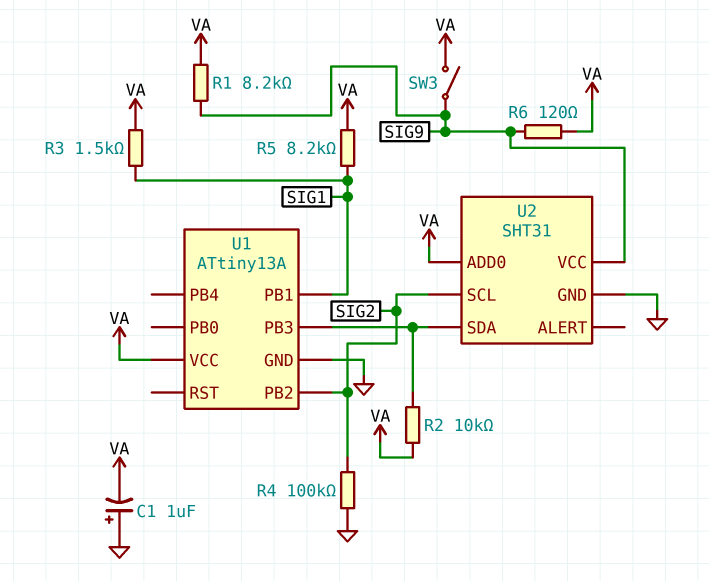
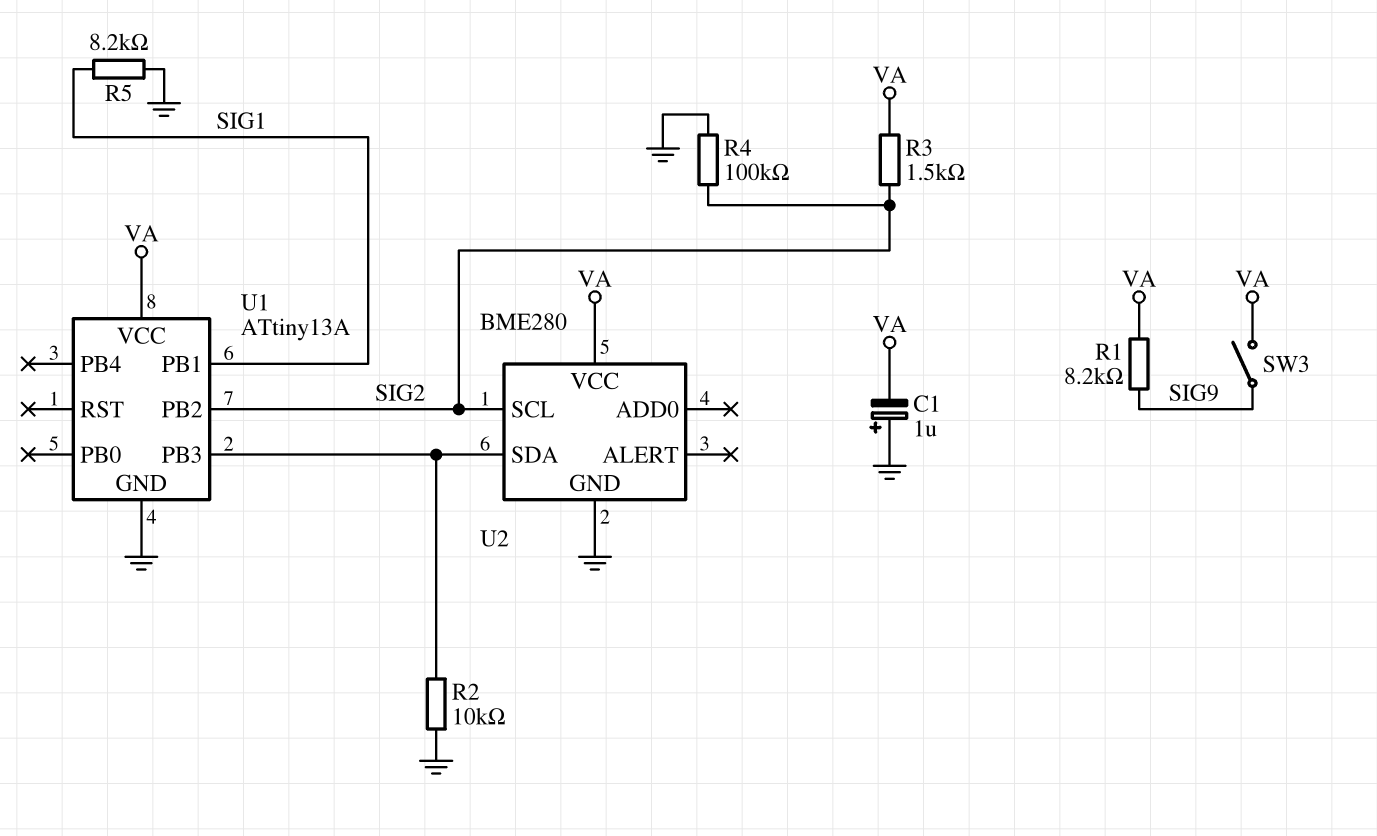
R2: 10k (U1/PB3, VA) -> 10k (GND, U1/PB3)
R3: 1.5k (SIG1, VA) -> 1.5k (SIG2, VA)
R5: 8.2k (SIG1, VA) -> 8.2k (GND, SIG1)
R6: 120 (SIG9, VA) -> none
U2: SHT31 -> BME280
U2 pin ADD0: VA -> none
U2 pin VCC: SIG9 -> VA

